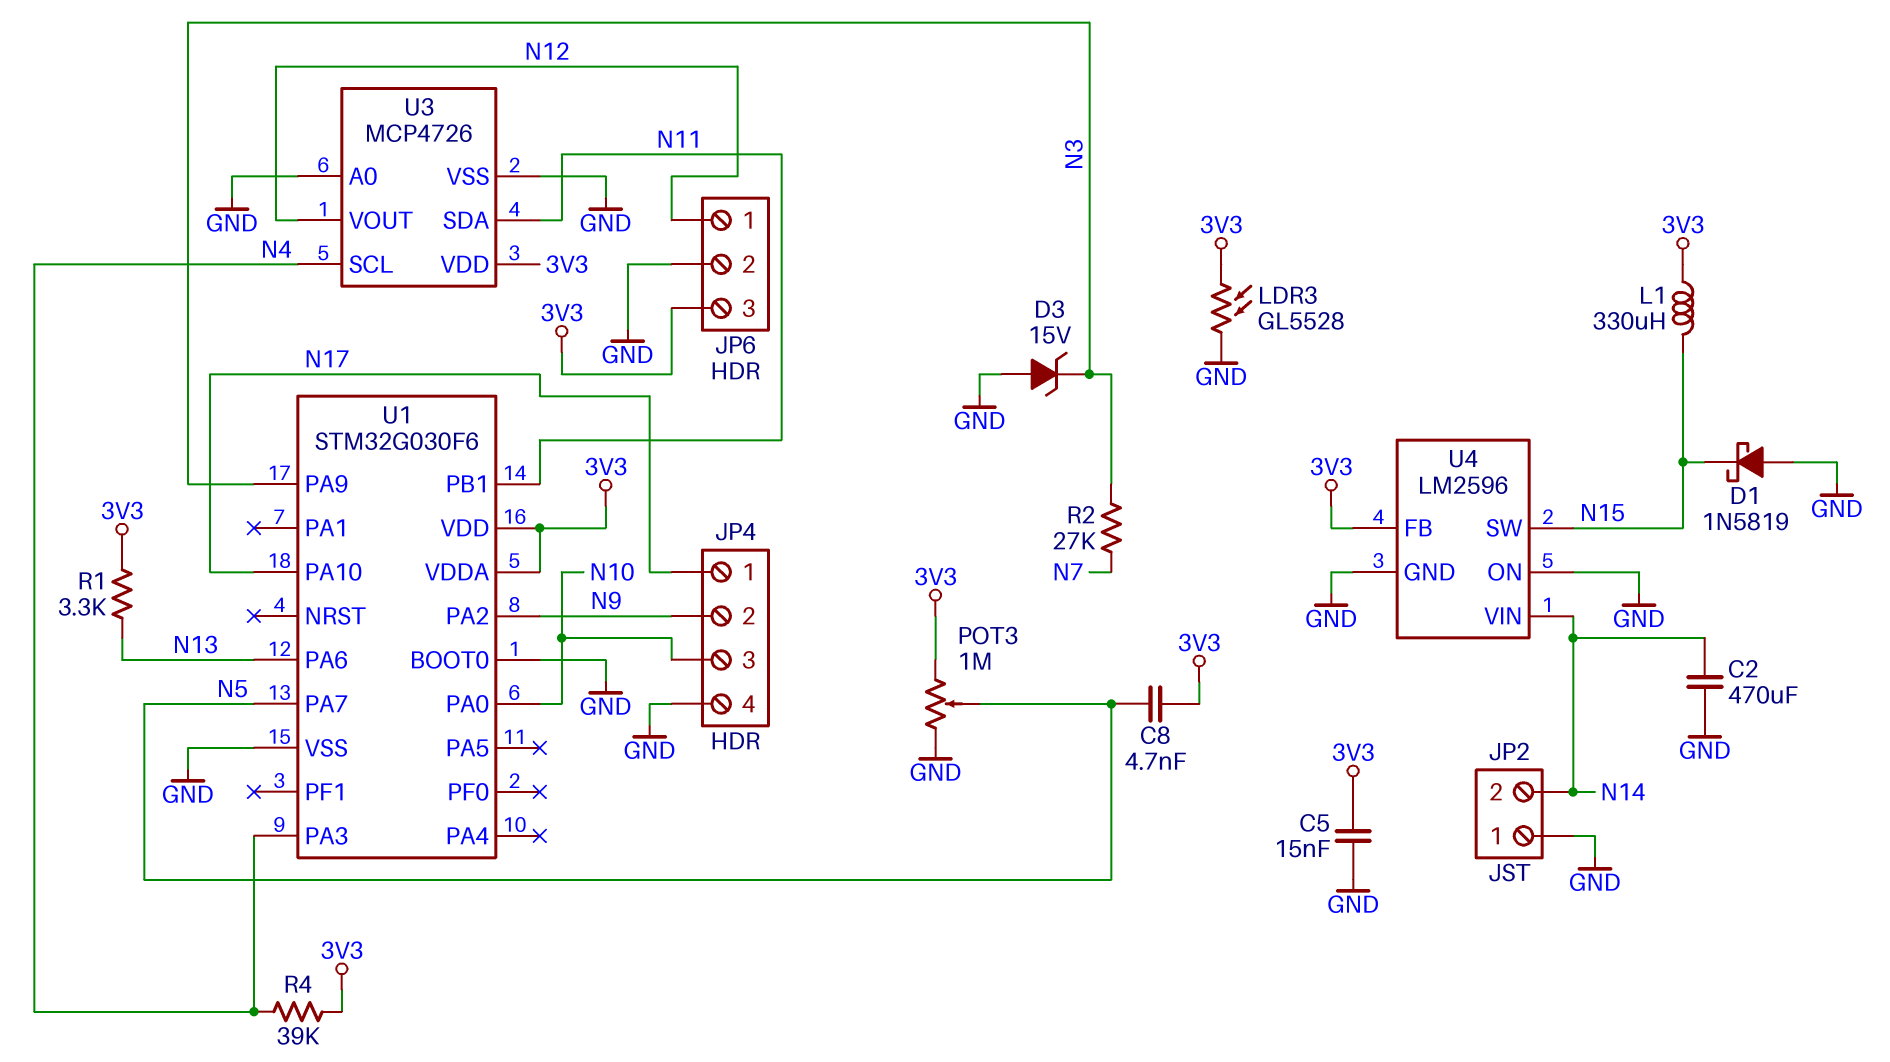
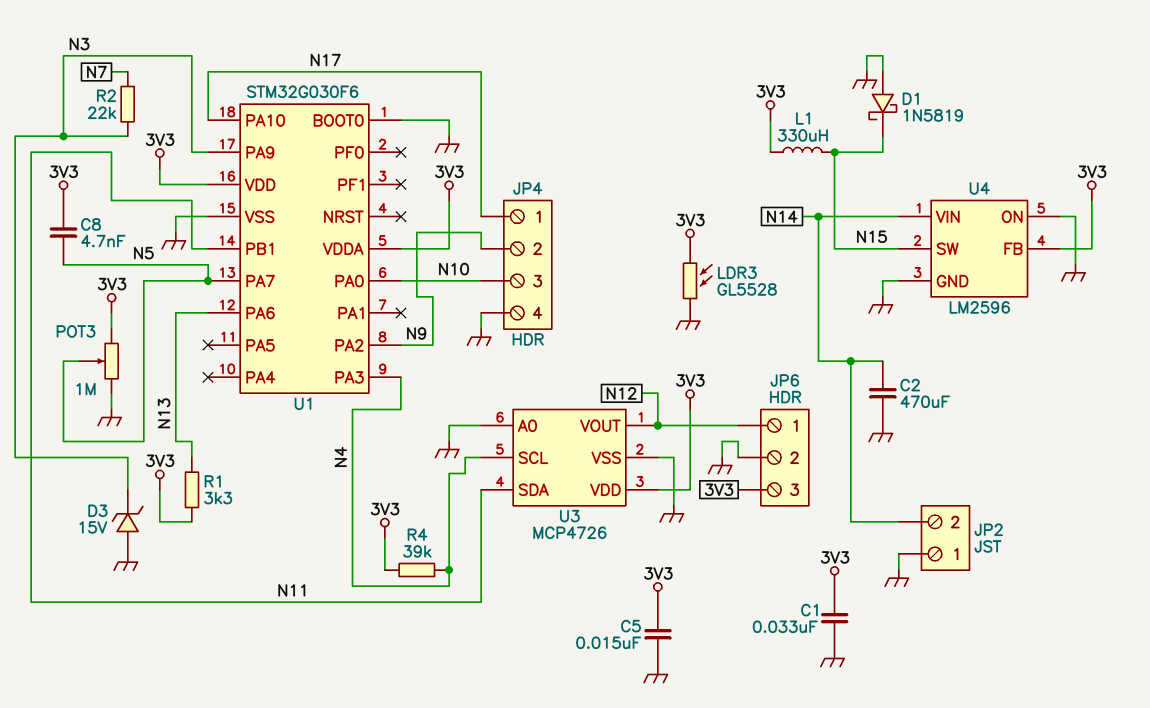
C1: none -> 33nF (3V3, GND)
R2: 27k (N3, N7) -> 22k (N3, N7)

